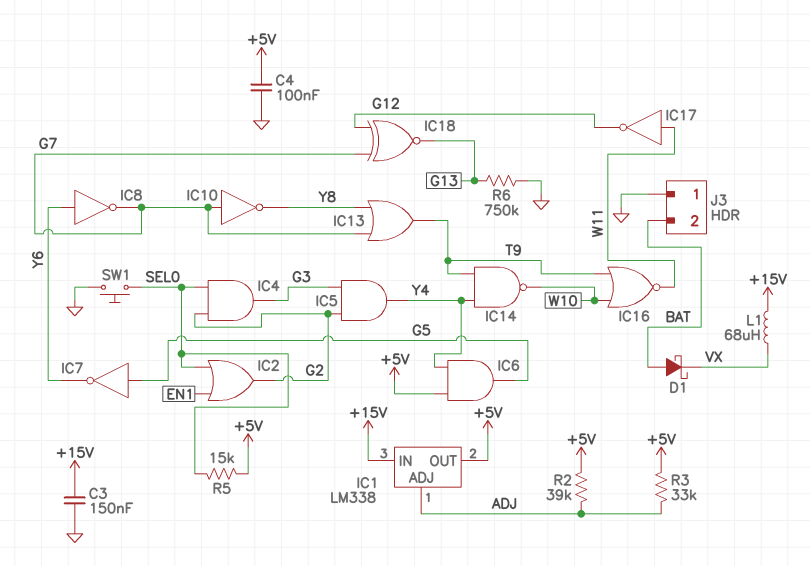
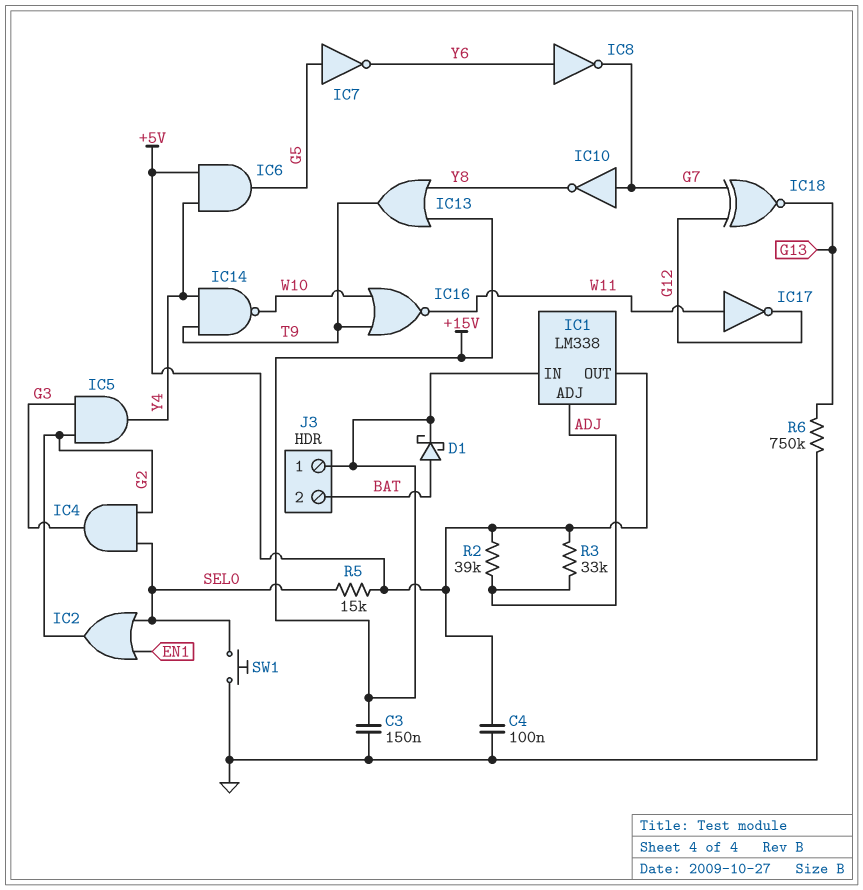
D1: schottky (A BAT, K VX) -> schottky (A BAT, K +15V)
IC13: OR (in G7, in Y8, out T9) -> OR (in +15V, in Y8, out T9)
J3 pin 1: GND -> +15V
L1: 68uH (+15V, VX) -> none

